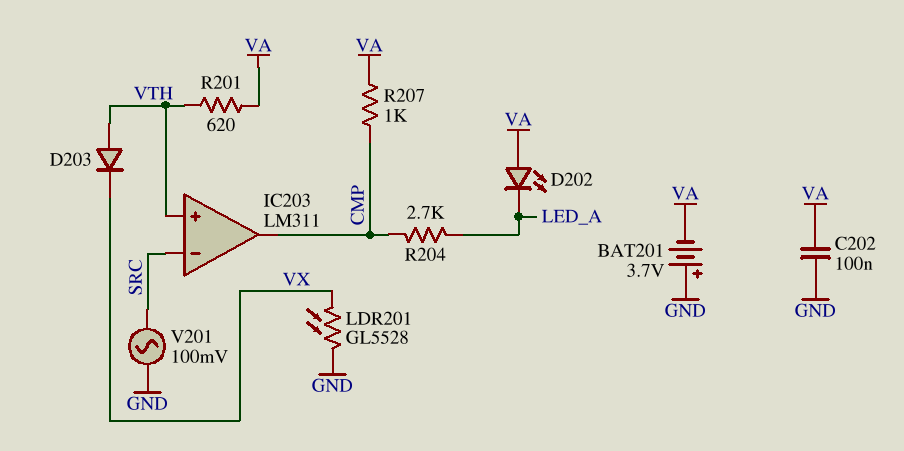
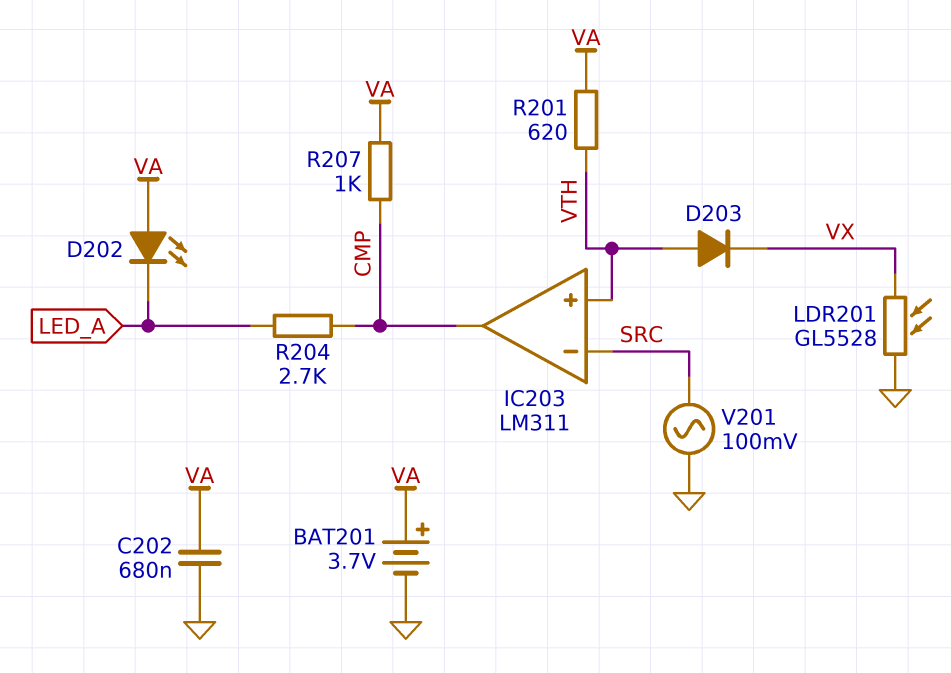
BAT201: 3.7V (plus GND, minus VA) -> 3.7V (plus VA, minus GND)
C202: 100nF (GND, VA) -> 680nF (GND, VA)

